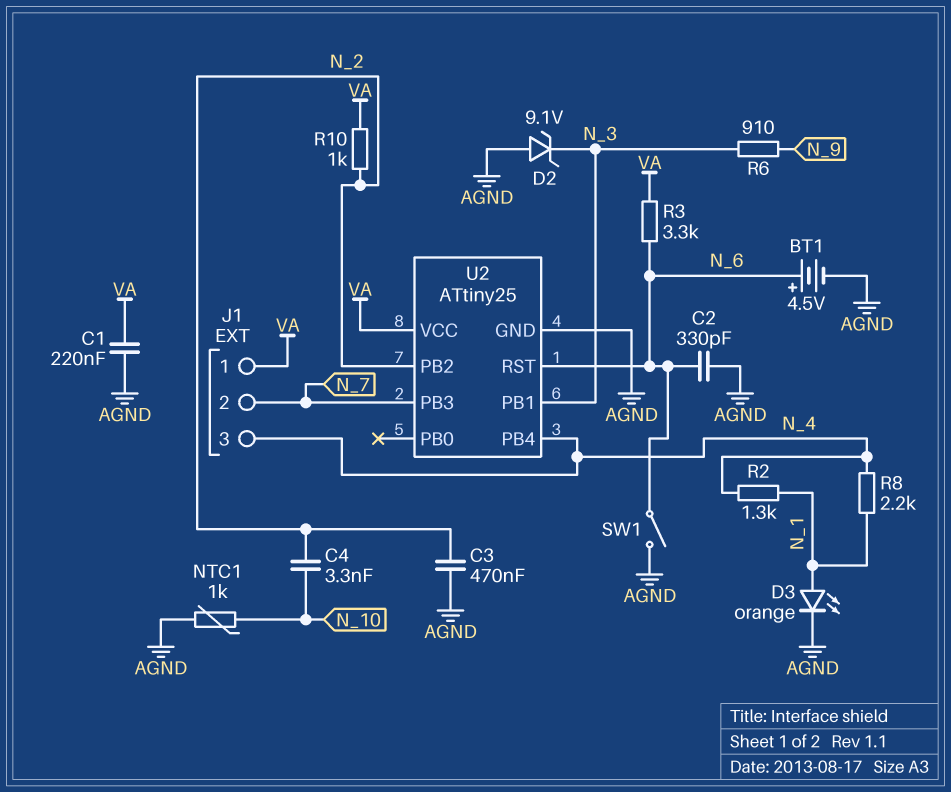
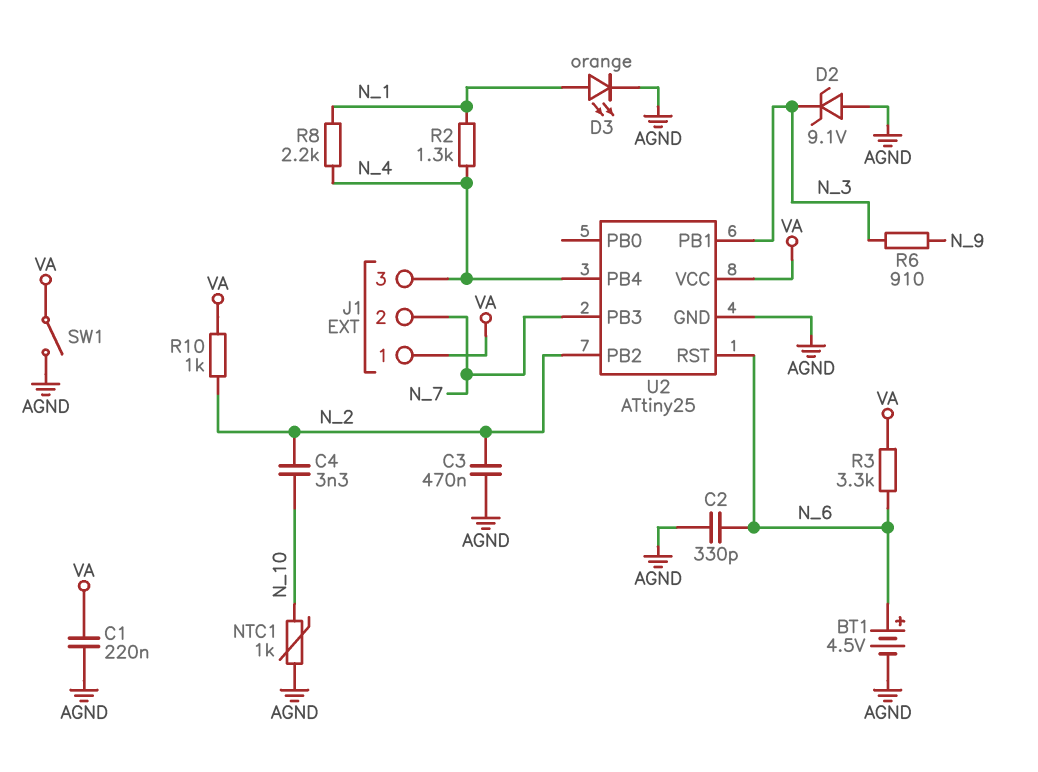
SW1: switch (AGND, N_6) -> switch (AGND, VA)

